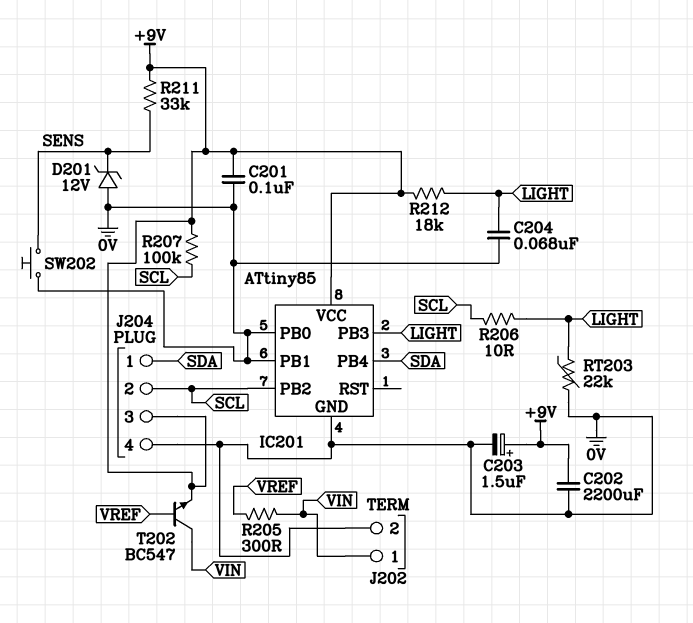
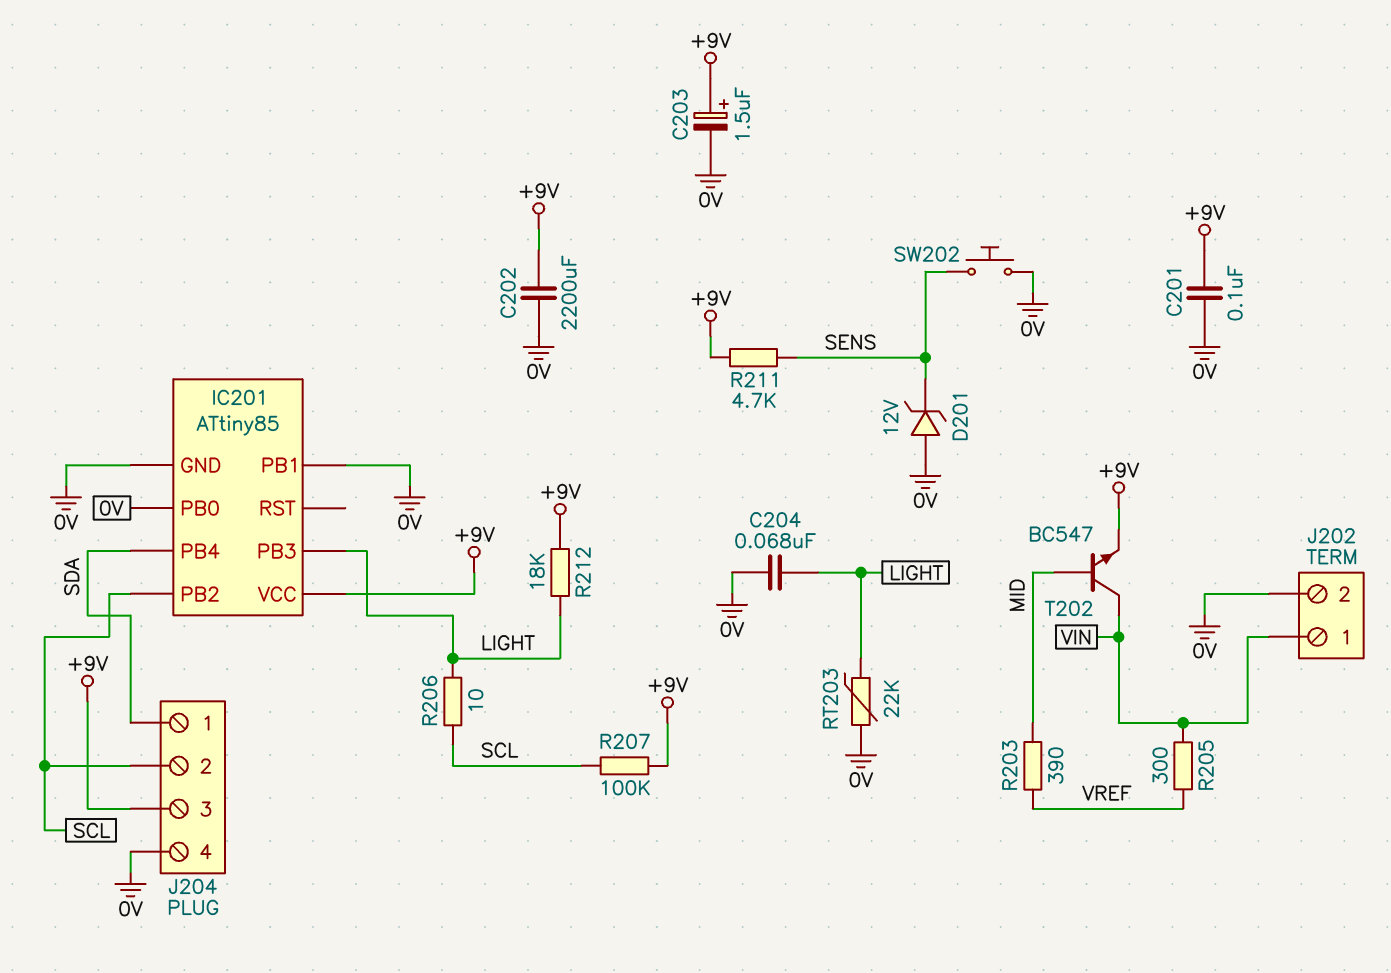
R203: none -> 390 (MID, VREF)
R211: 33k (+9V, SENS) -> 4.7k (+9V, SENS)
T202: NPN BC547 (B VREF, C VIN, E +9V) -> NPN BC547 (B MID, C VIN, E +9V)

